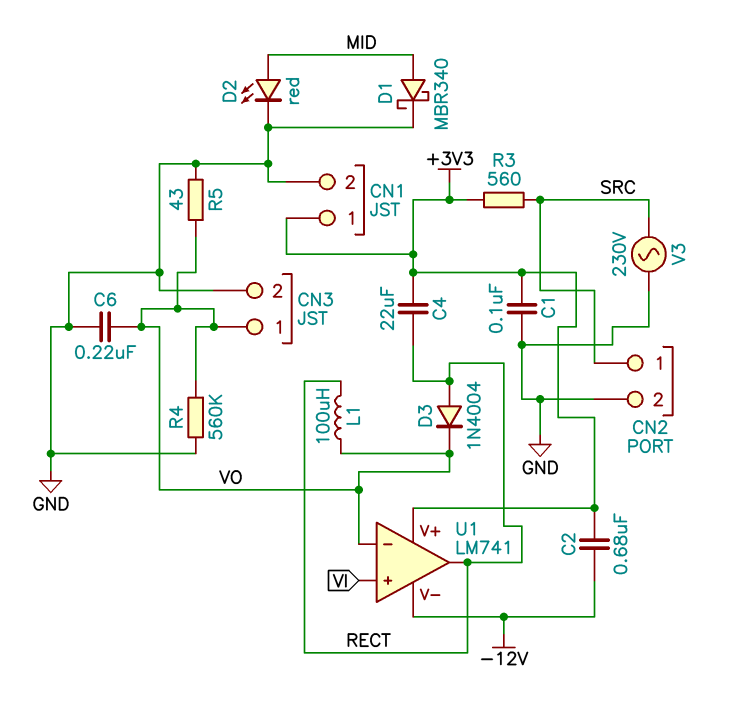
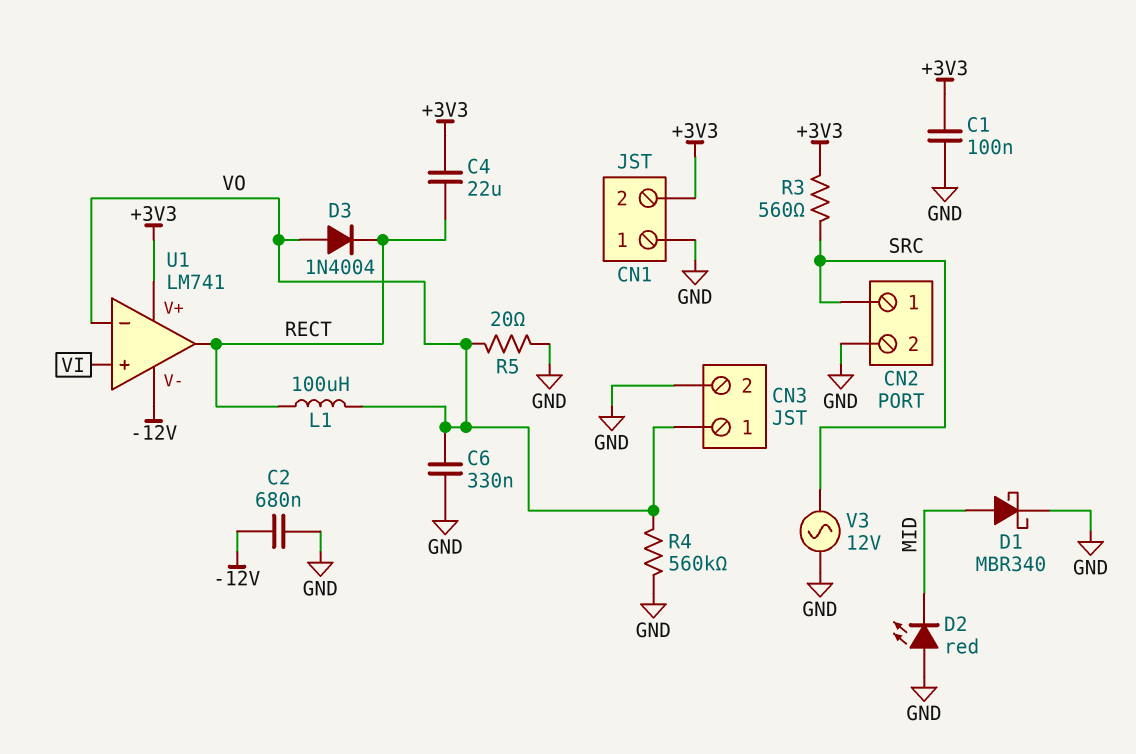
C2: 680nF (+3V3, -12V) -> 680nF (-12V, GND)
C6: 220nF (GND, VO) -> 330nF (GND, VO)
CN1 pin 1: +3V3 -> GND
CN1 pin 2: GND -> +3V3
D2: LED red (A MID, K GND) -> LED red (A GND, K MID)
D3: diode 1N4004 (A RECT, K VO) -> diode 1N4004 (A VO, K RECT)
R5: 43 (GND, VO) -> 20 (GND, VO)
V3: AC 230V (GND, SRC) -> AC 12V (GND, SRC)

